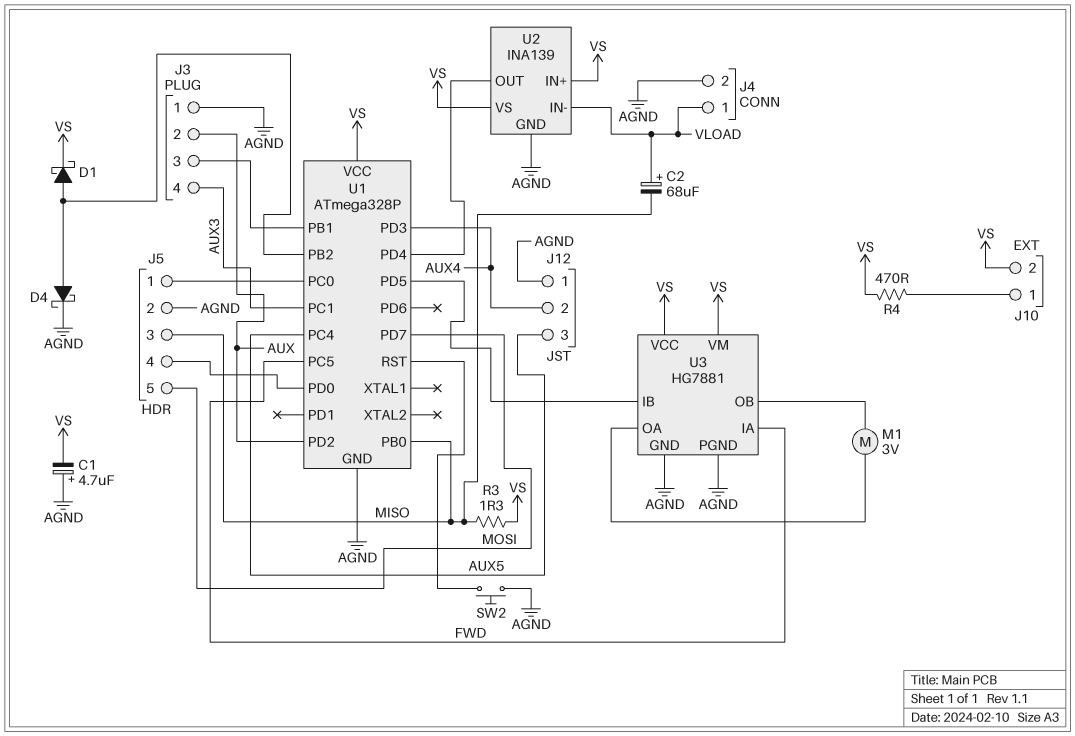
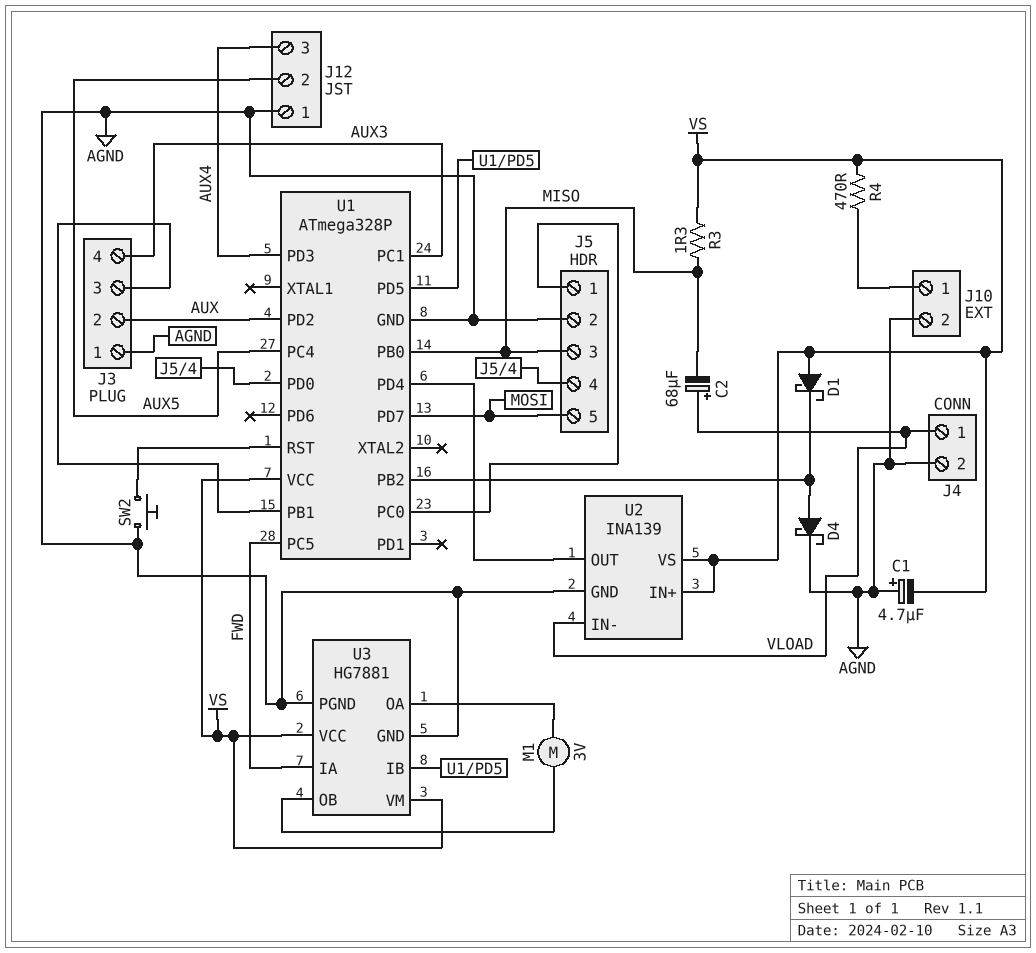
D1: schottky (A U1/PB2, K VS) -> schottky (A VS, K U1/PB2)
J10 pin 2: VS -> AGND
J12 pin 2: AUX4 -> AUX5
J12 pin 3: AUX5 -> AUX4

